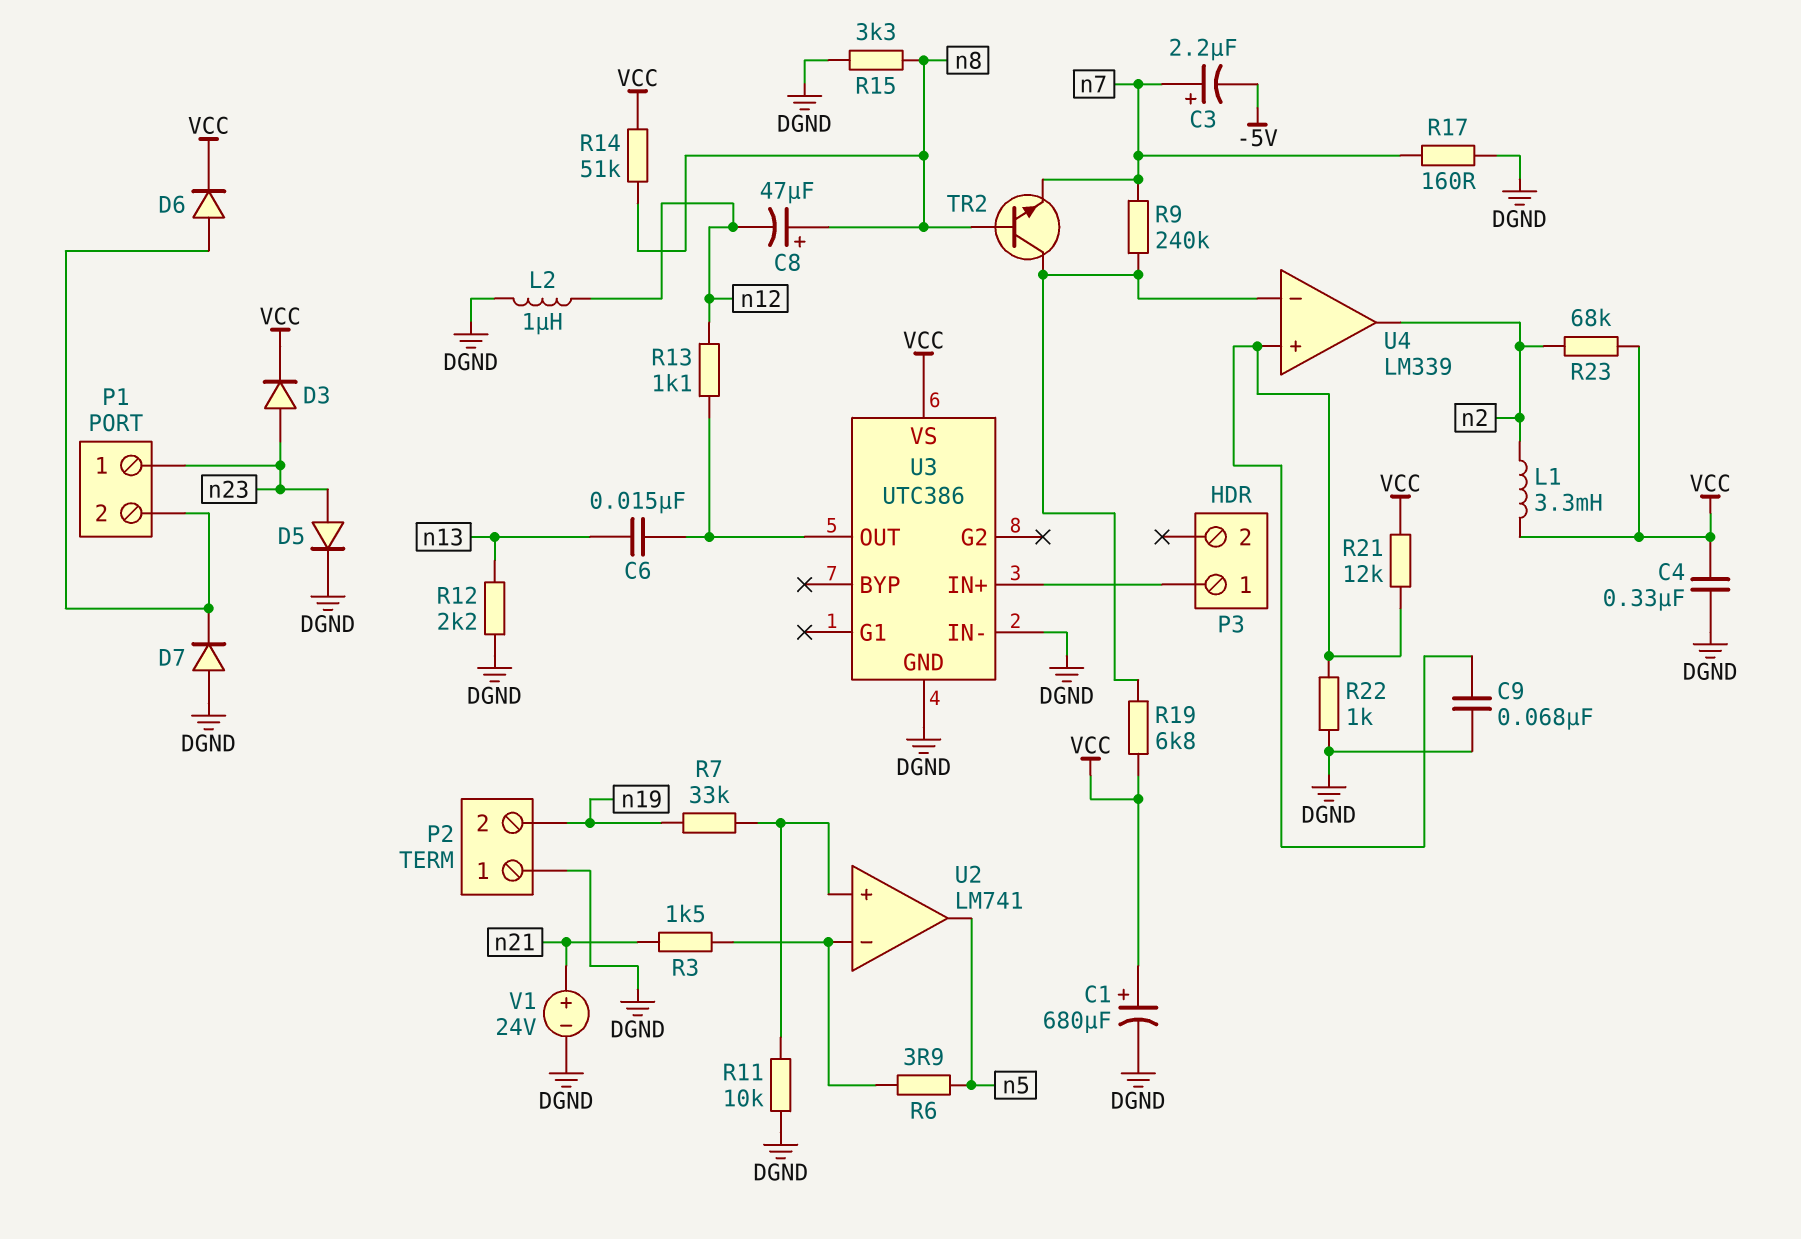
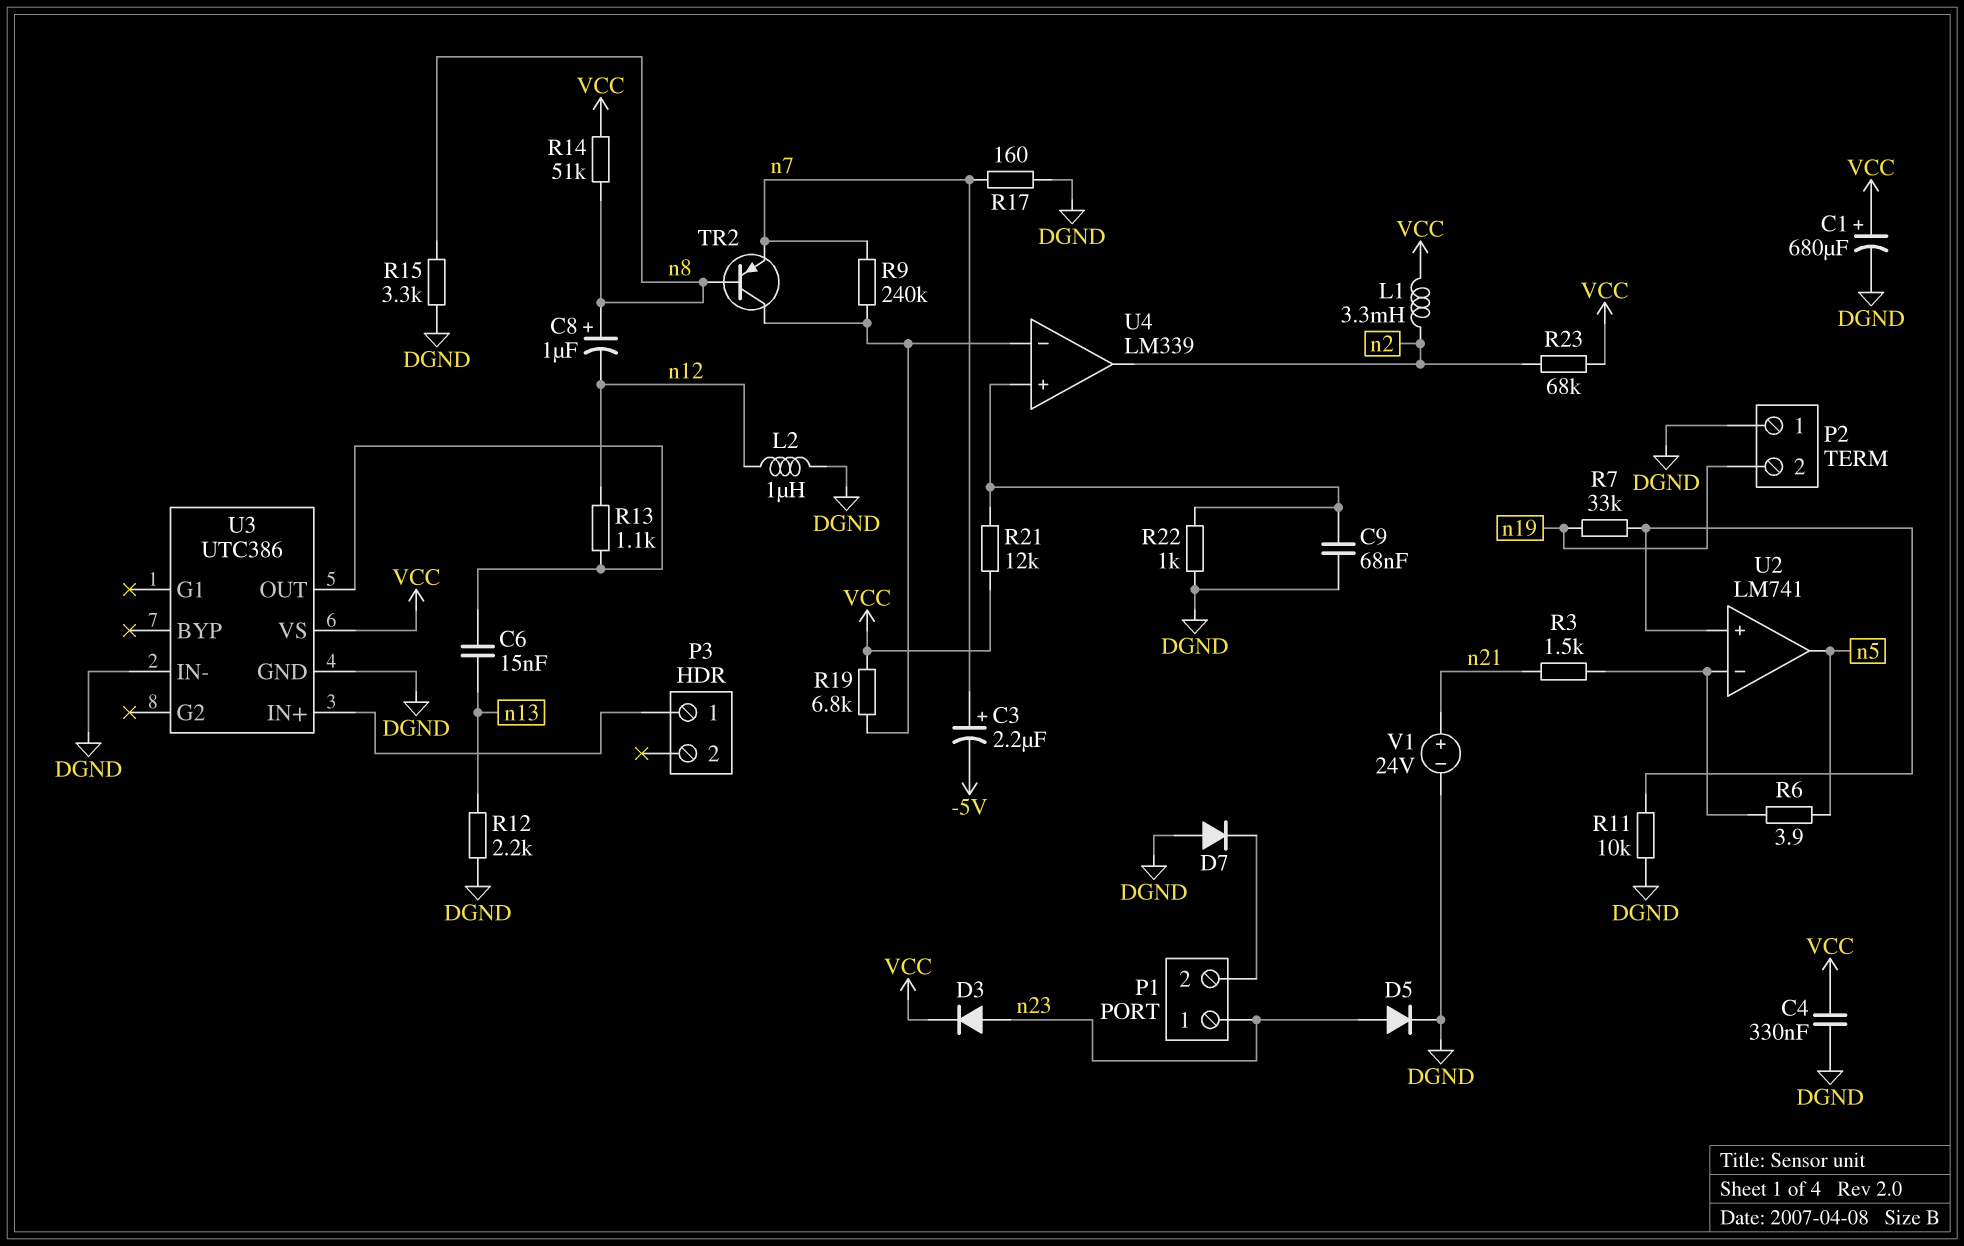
C8: 47uF (plus n8, minus n12) -> 1uF (plus n8, minus n12)
D6: diode (A P1/2, K VCC) -> none
TR2: NPN (B n8, C U4/in-, E n7) -> PNP (B n8, C U4/in-, E n7)

